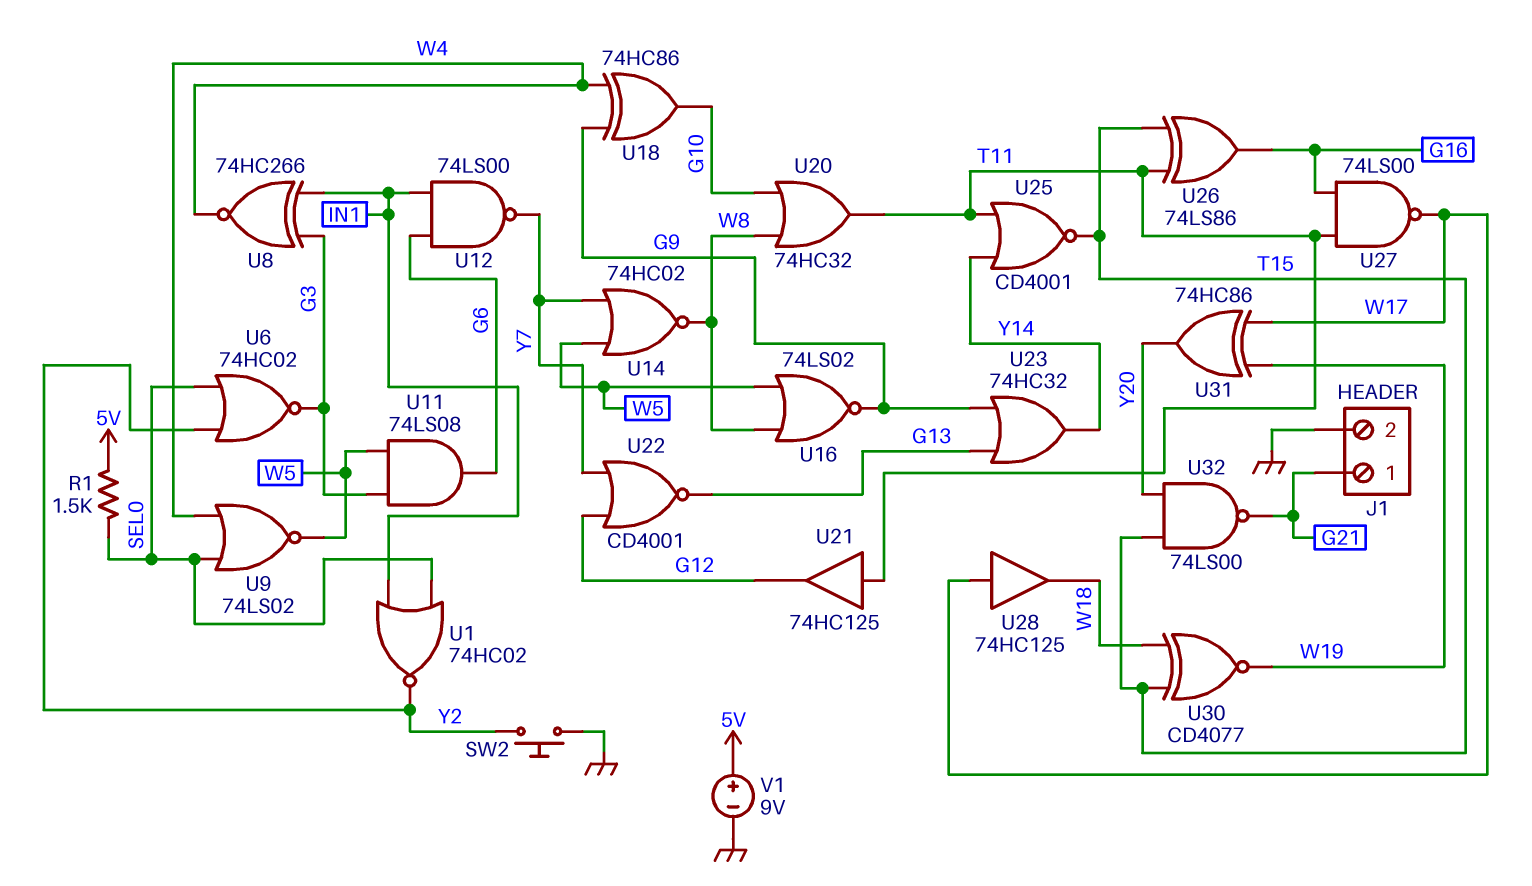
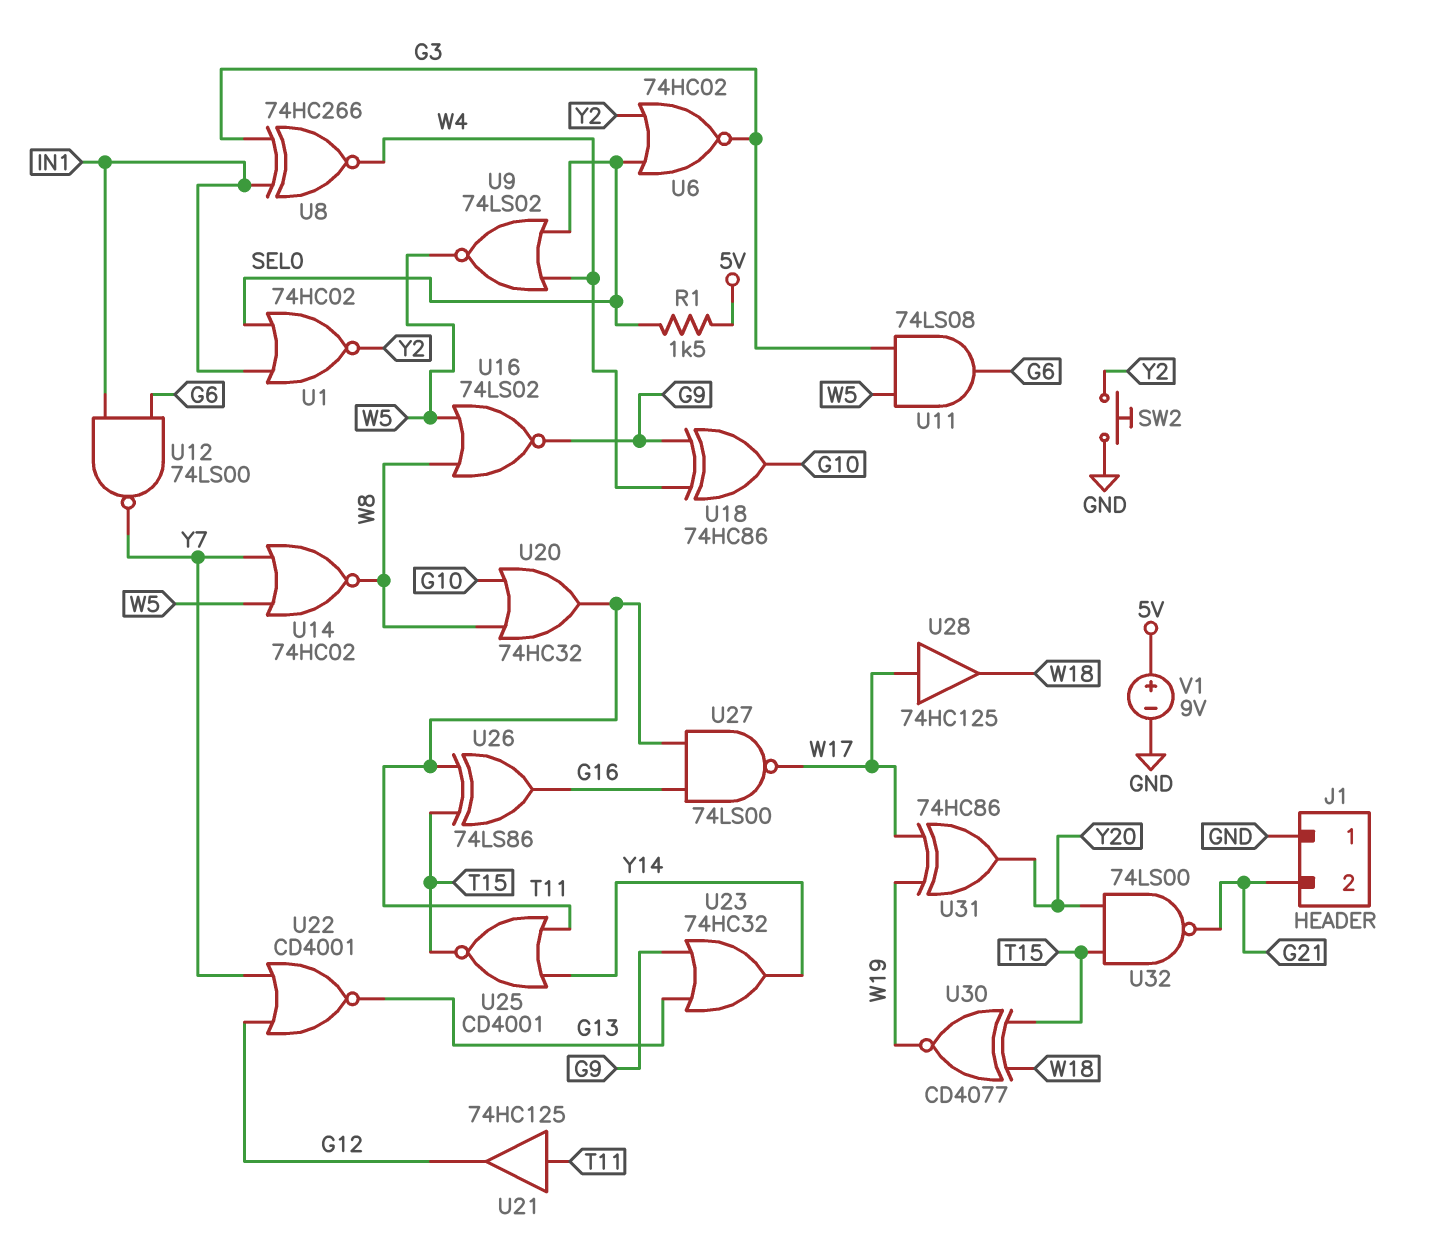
J1 pin 1: G21 -> GND
J1 pin 2: GND -> G21

